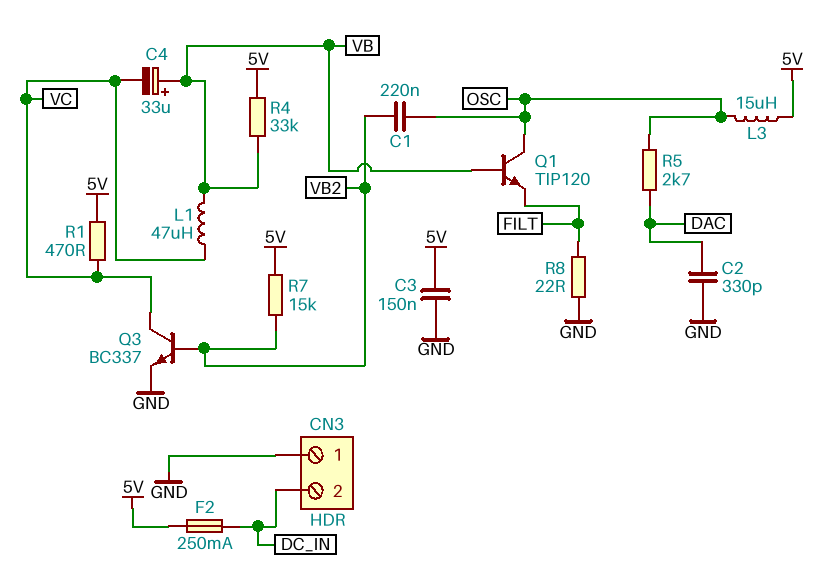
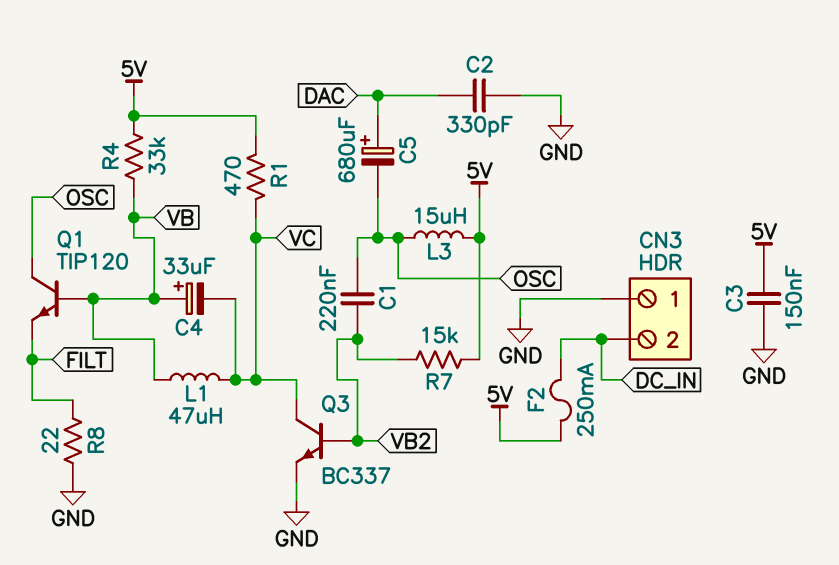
C5: none -> 680uF (plus DAC, minus OSC)
R5: 2.7k (DAC, OSC) -> none

